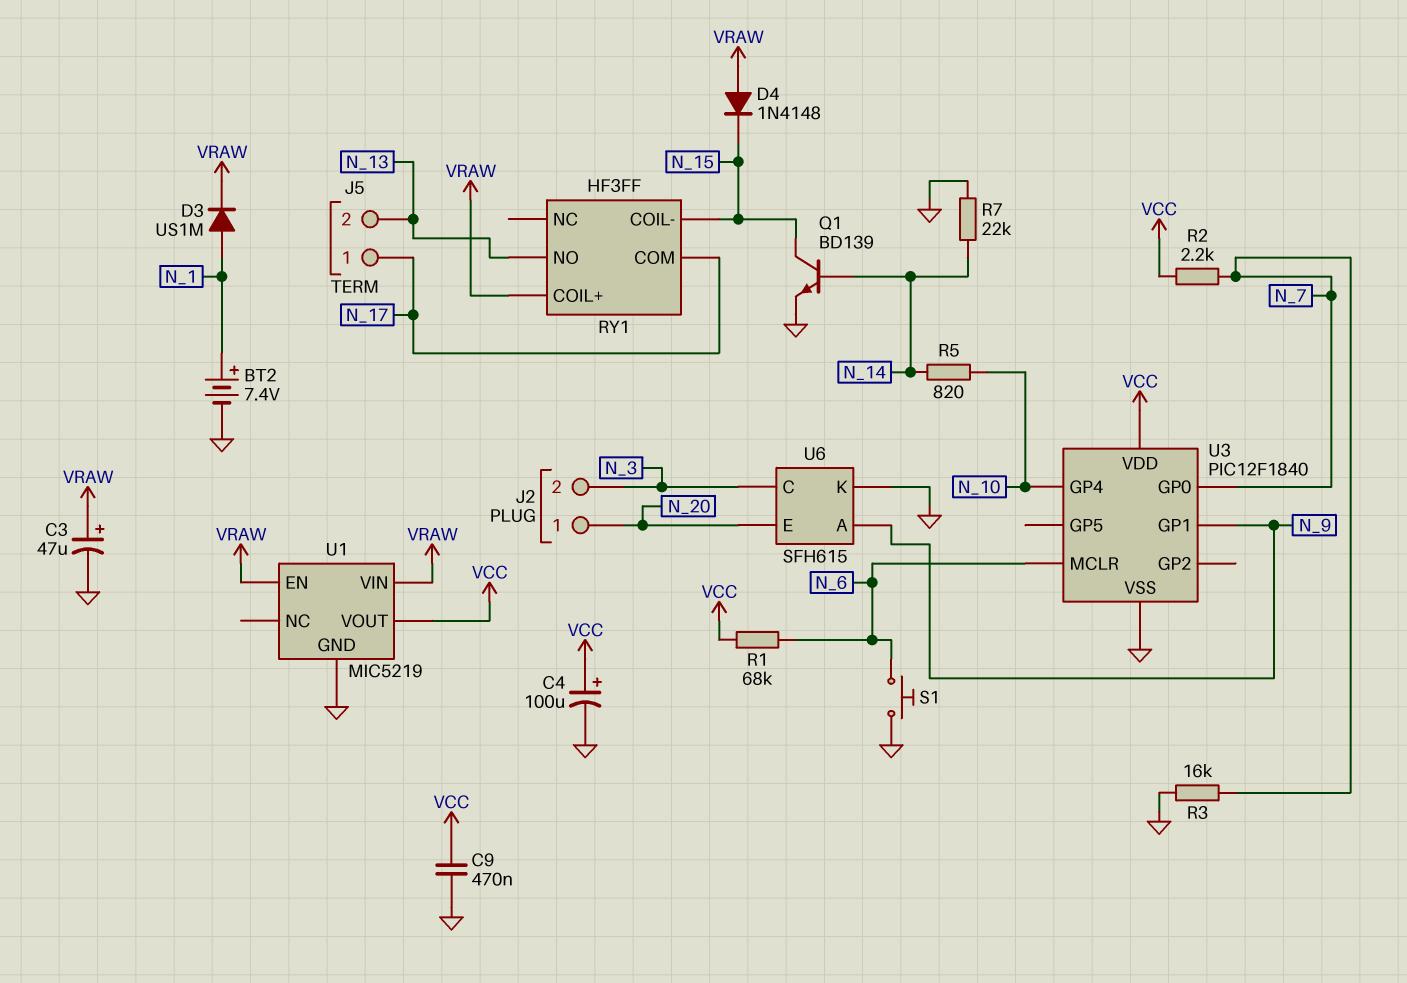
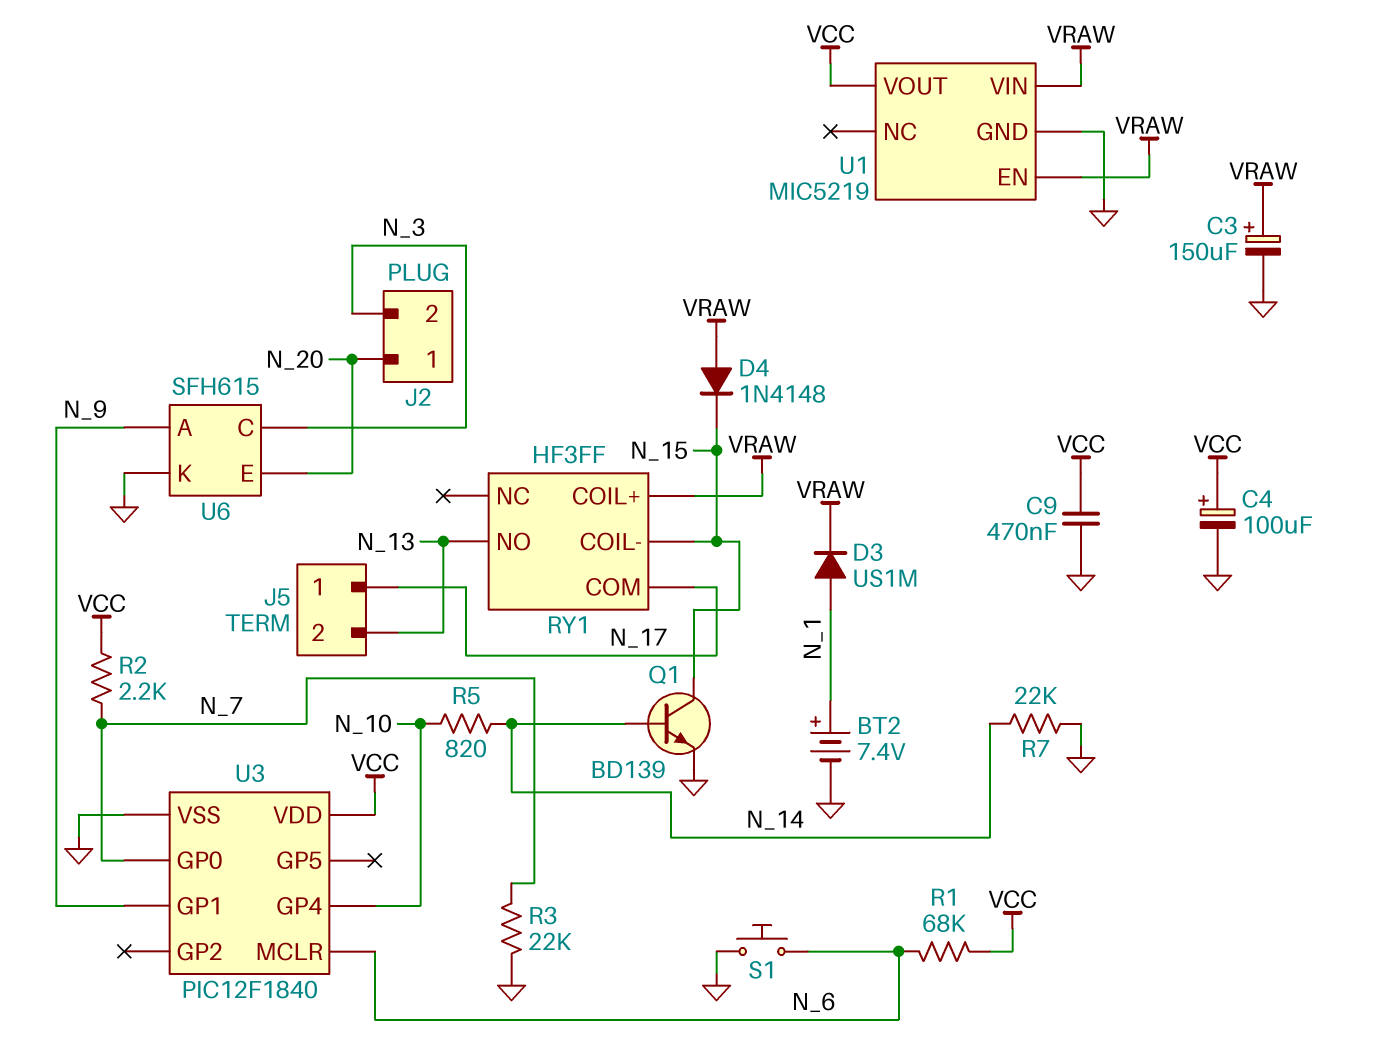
C3: 47uF (plus VRAW, minus GND) -> 150uF (plus VRAW, minus GND)
R3: 16k (GND, N_7) -> 22k (GND, N_7)

